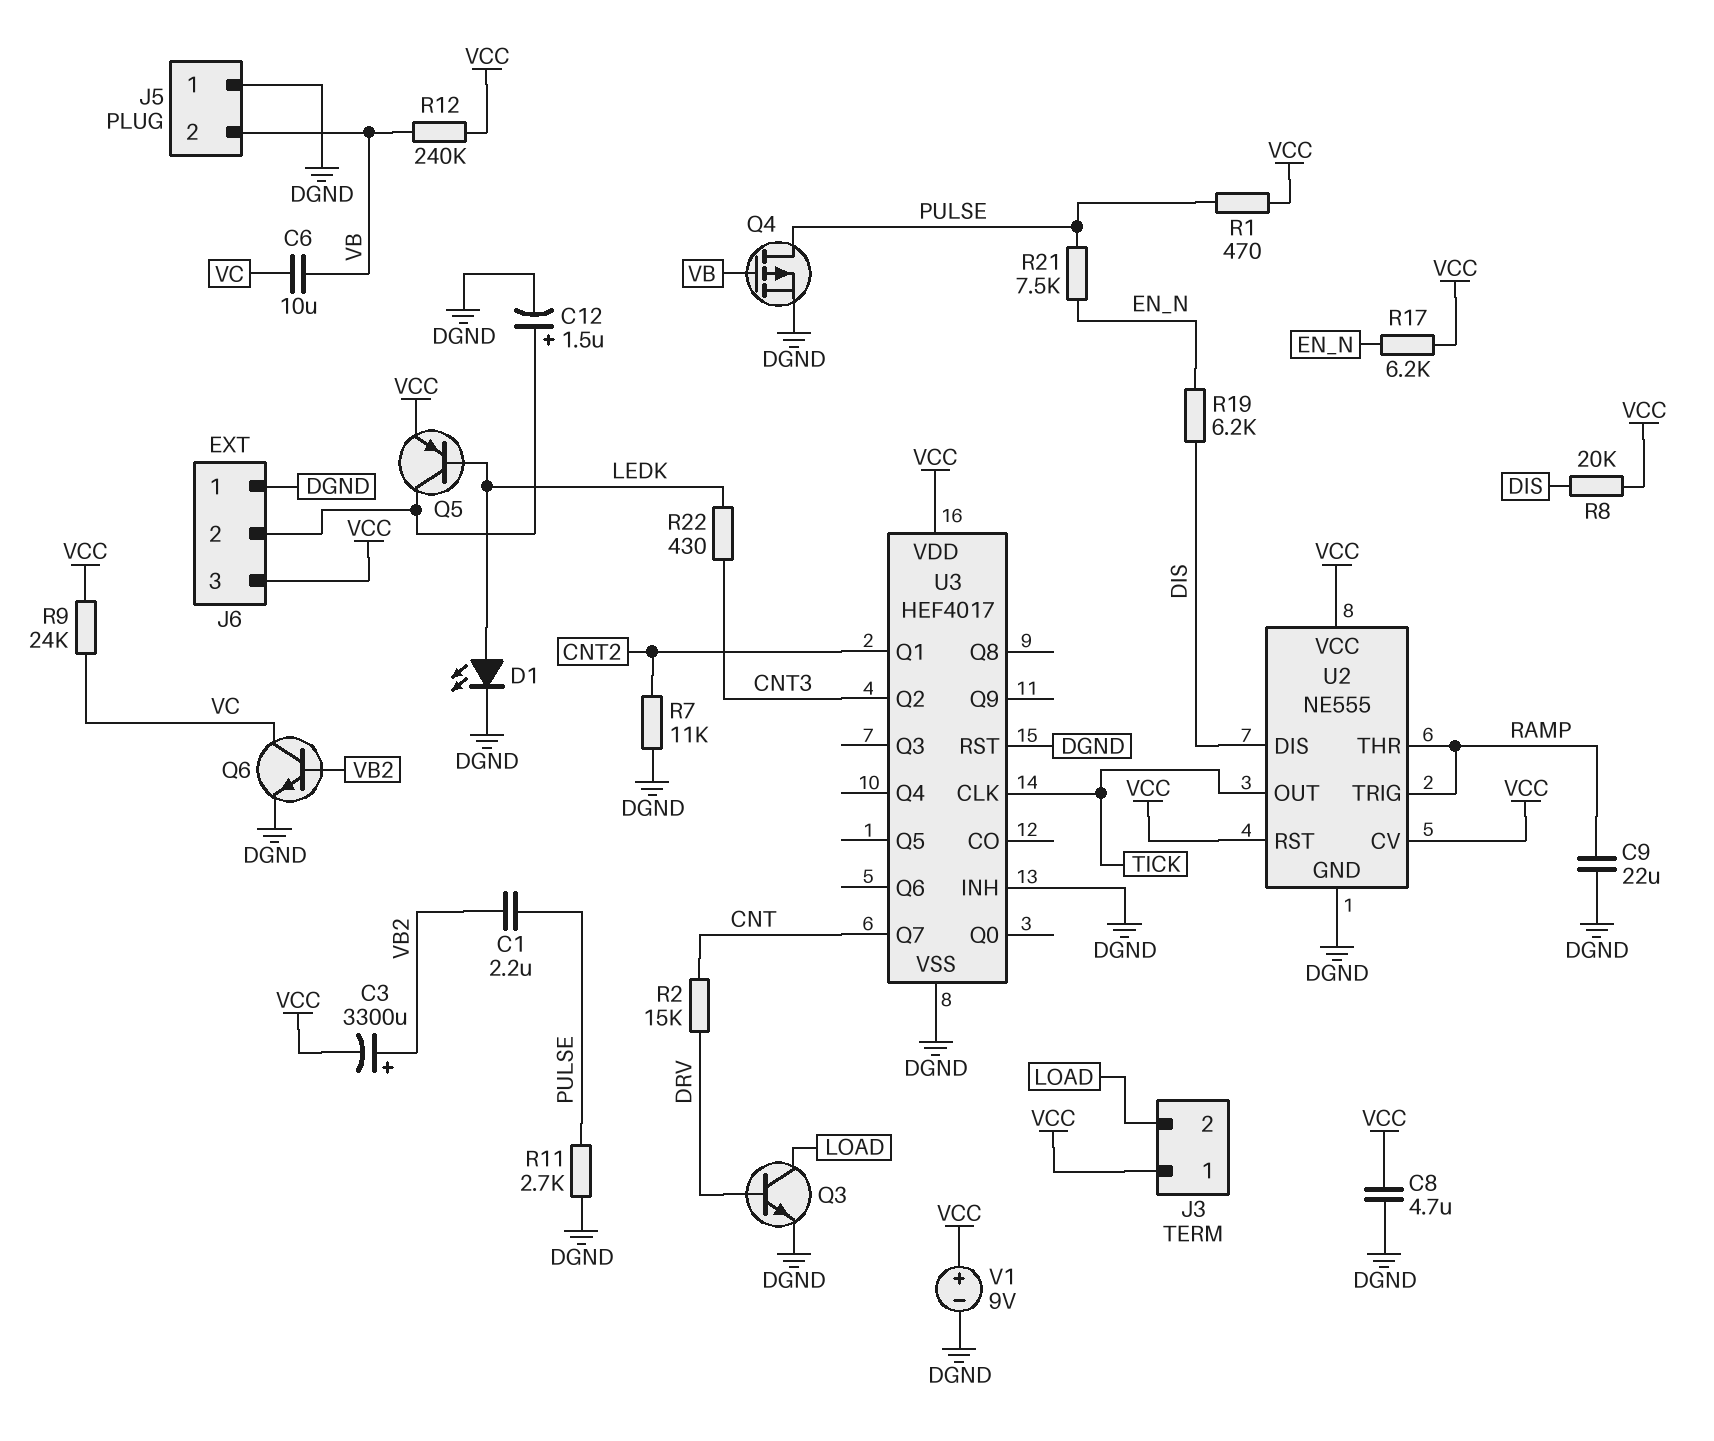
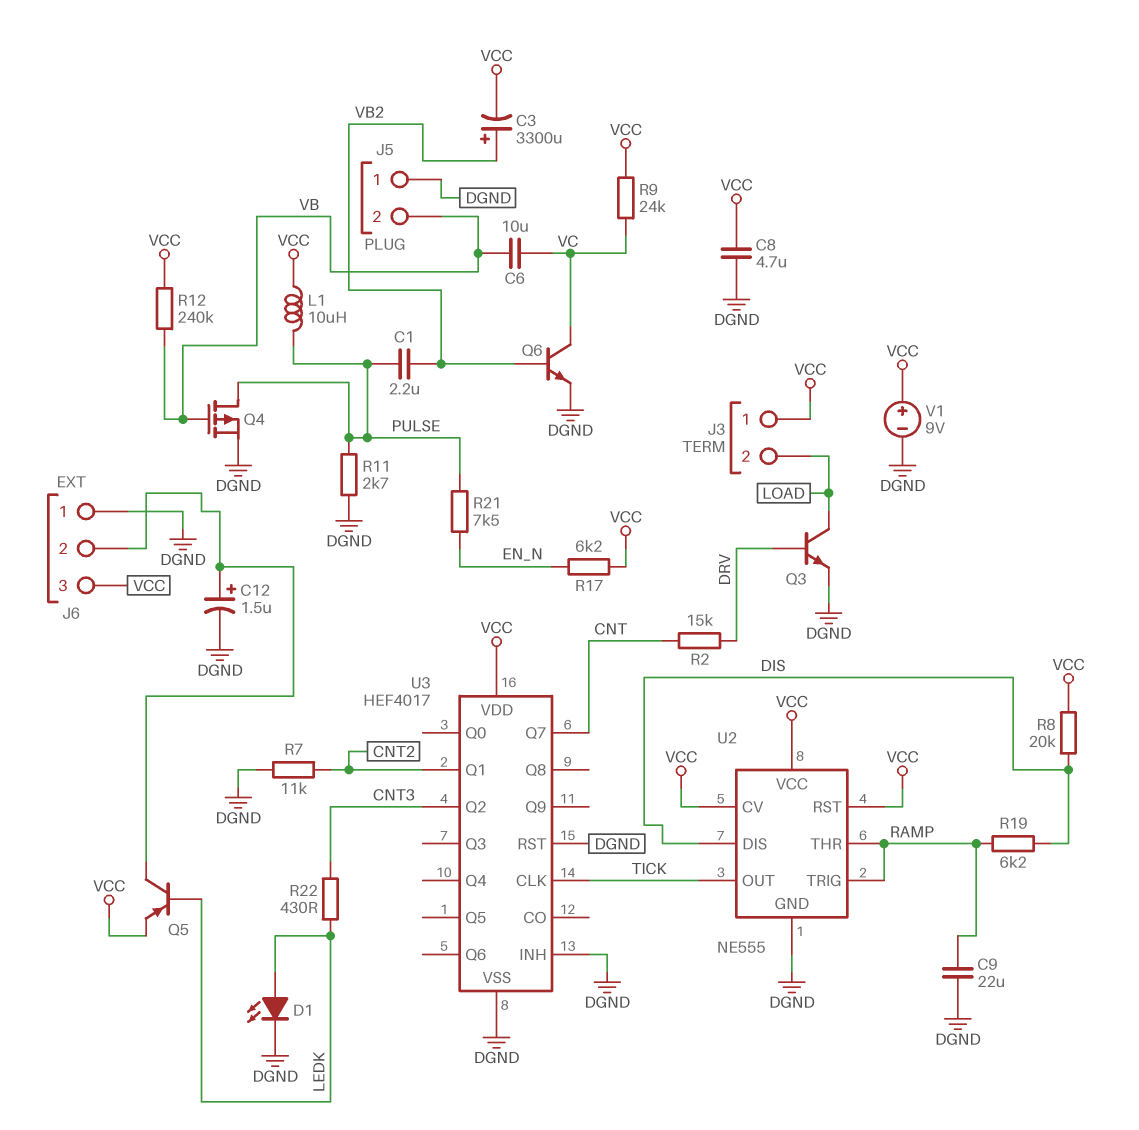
L1: none -> 10uH (PULSE, VCC)
R1: 470 (PULSE, VCC) -> none
R19: 6.2k (DIS, EN_N) -> 6.2k (DIS, RAMP)

